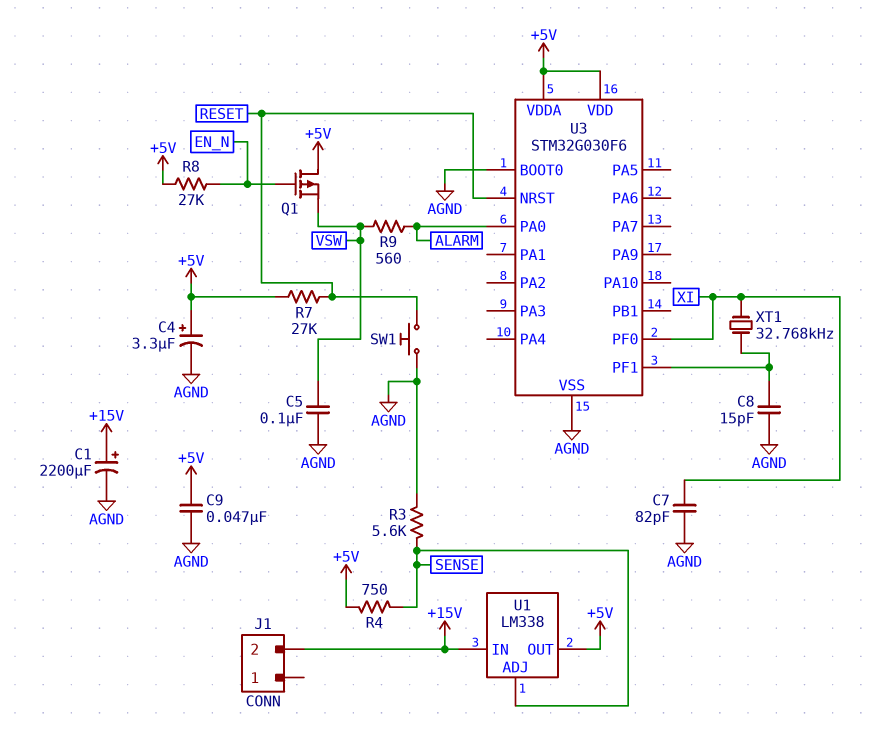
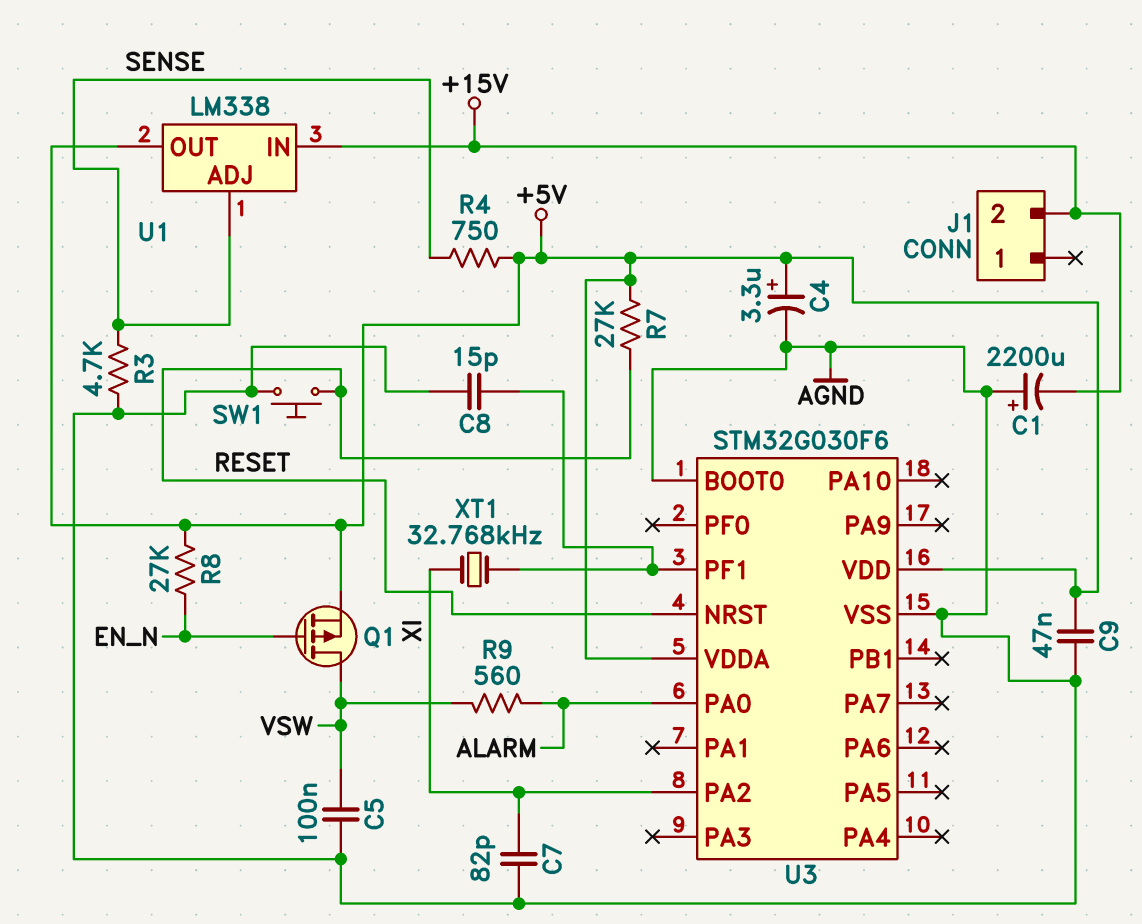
C1: 2200uF (plus +15V, minus AGND) -> 2200uF (plus AGND, minus +15V)
Q1: PMOS (G EN_N, D +5V, S VSW) -> PMOS (G EN_N, D VSW, S +5V)
R3: 5.6k (AGND, SENSE) -> 4.7k (AGND, SENSE)
U3 pin PA2: none -> XI
U3 pin PF0: XI -> none

